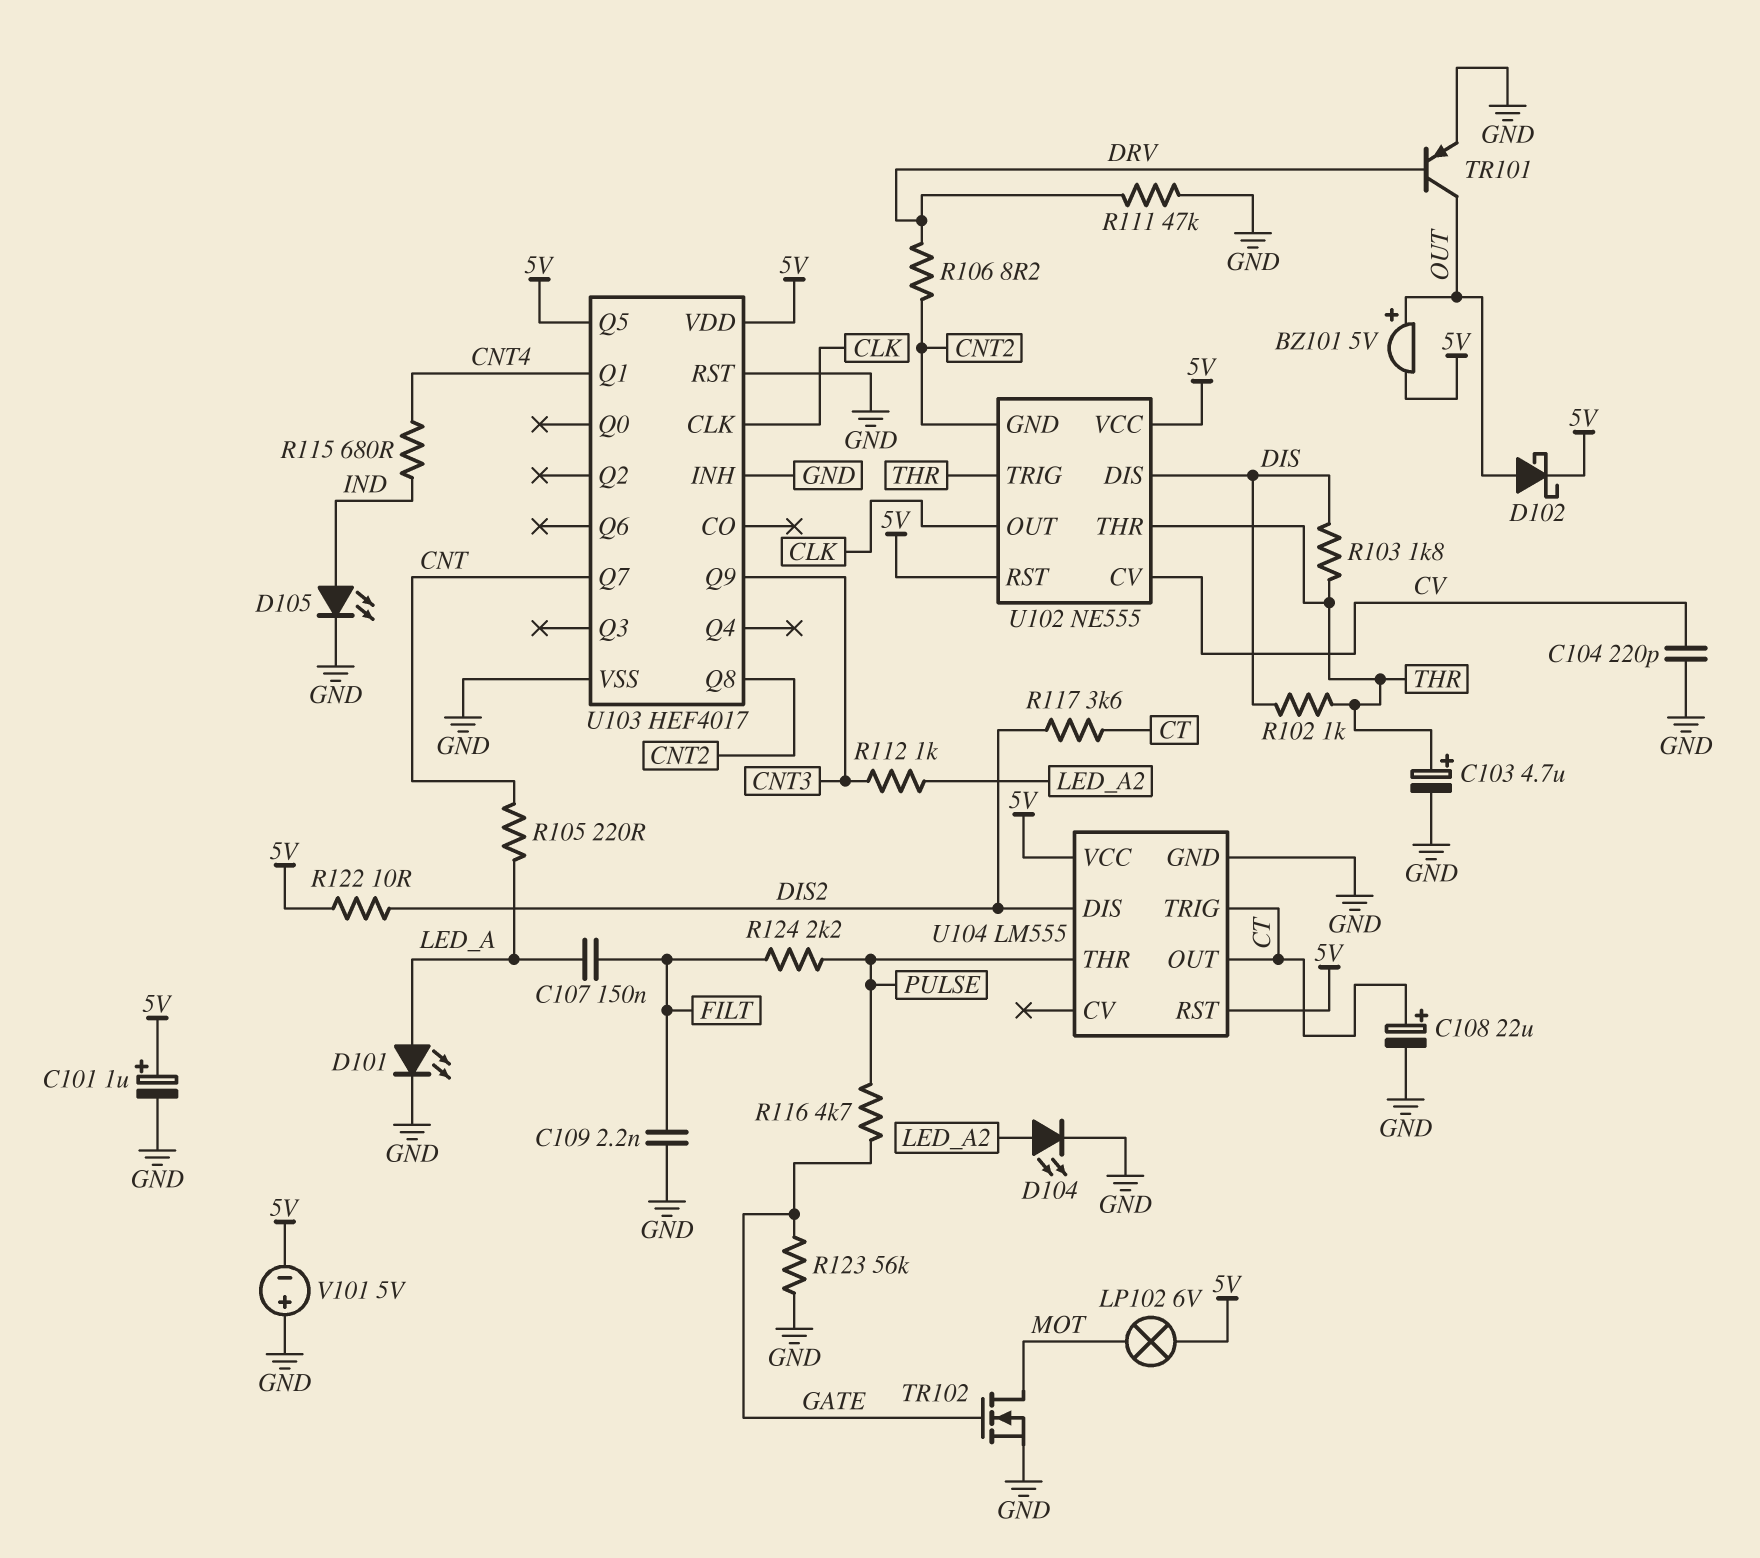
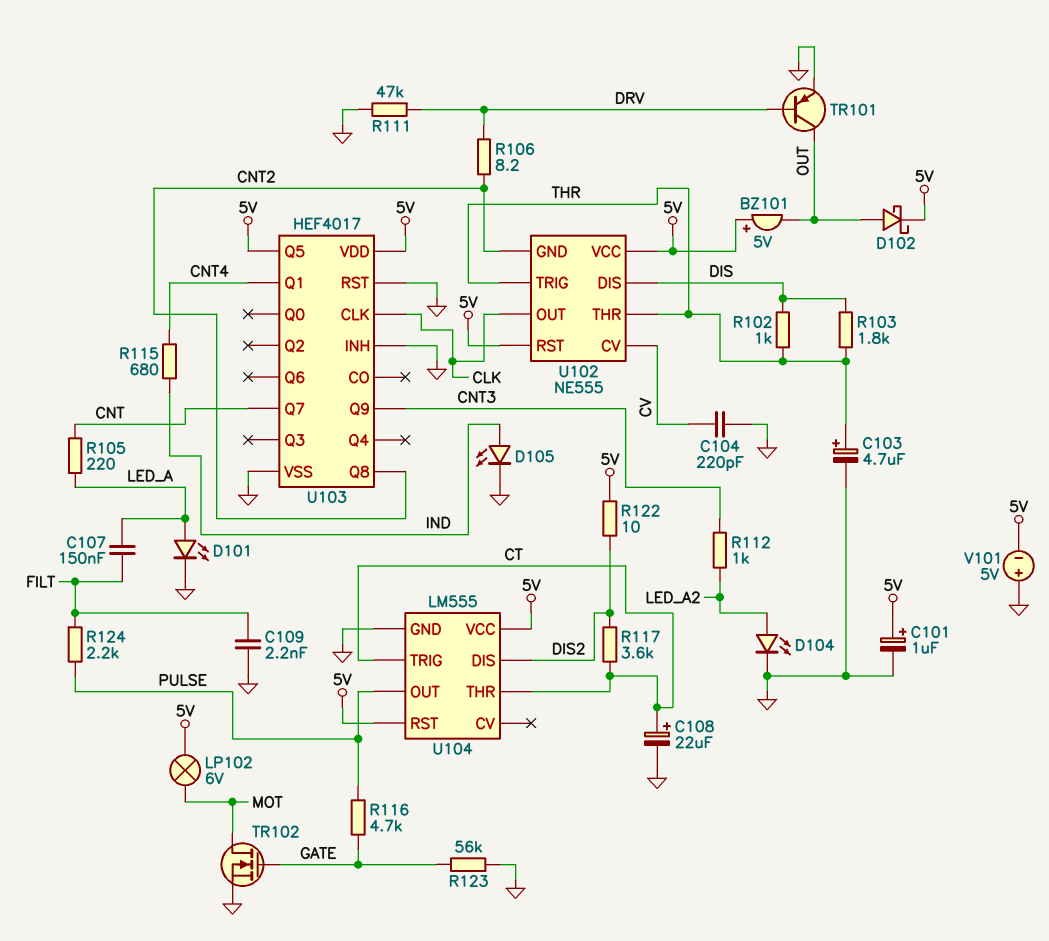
BZ101: buzzer 5V (plus OUT, minus 5V) -> buzzer 5V (plus 5V, minus OUT)
U104 pin OUT: CT -> PULSE
U104 pin THR: PULSE -> CT

